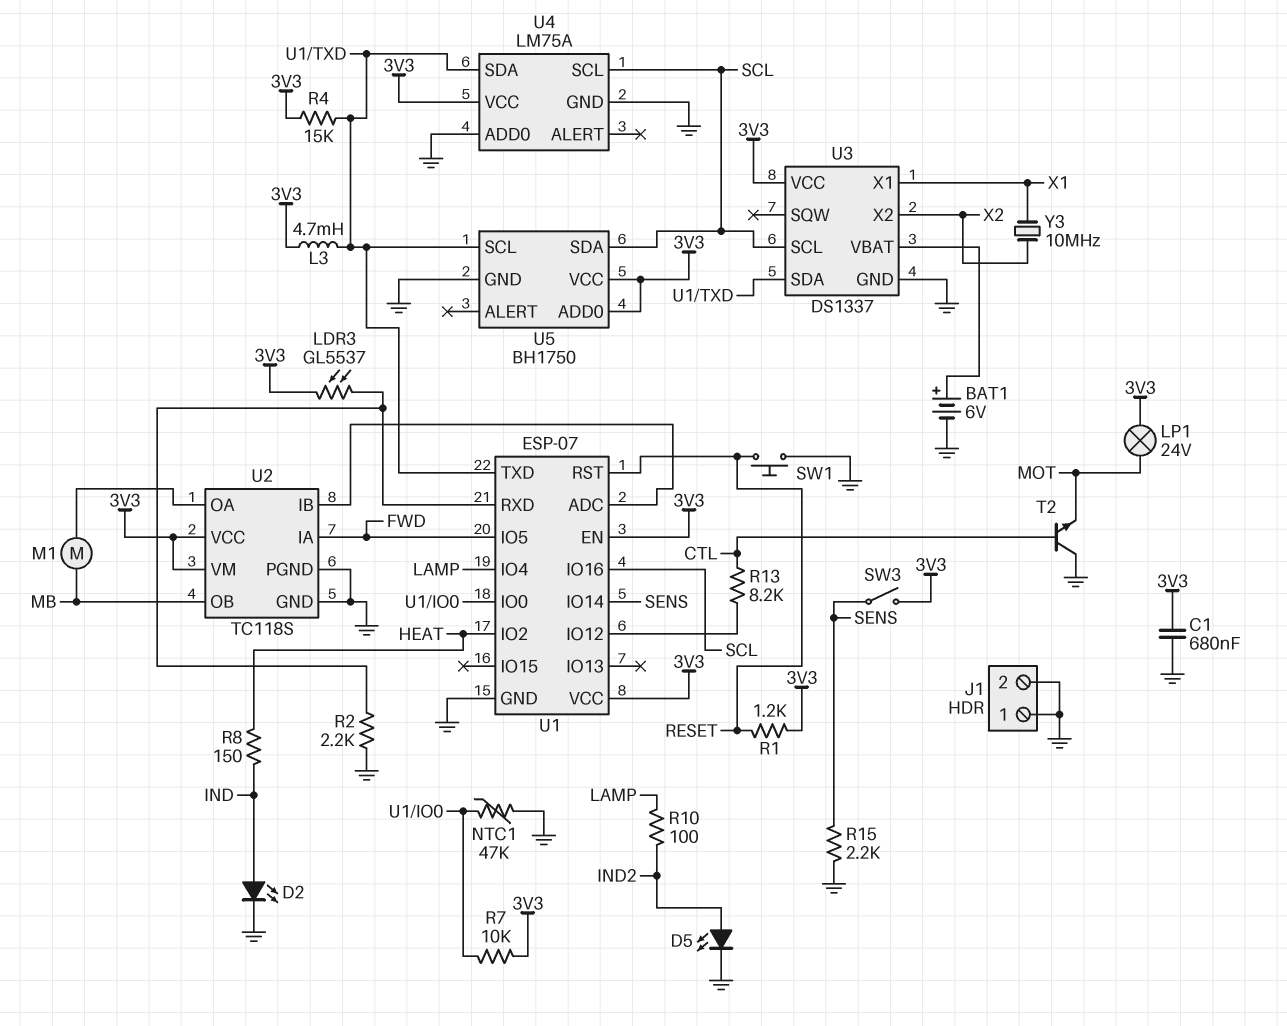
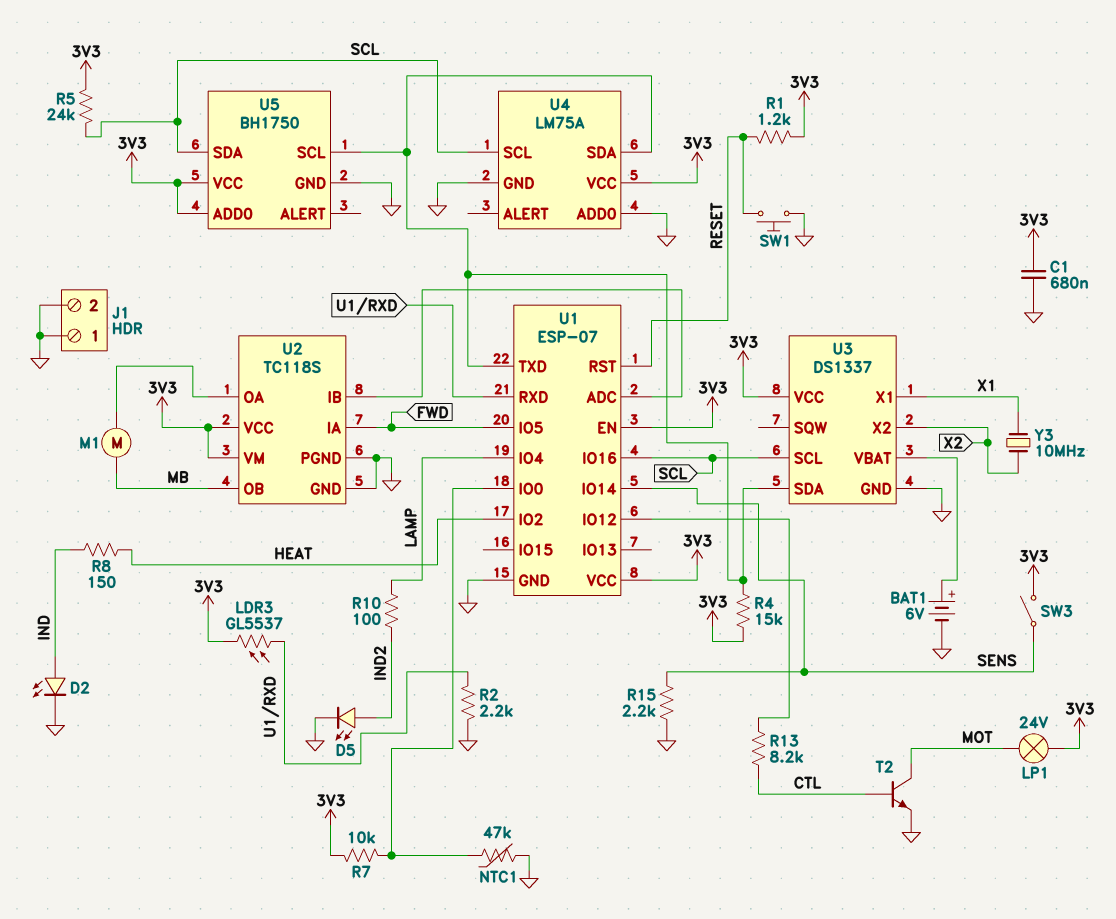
L3: 4.7mH (3V3, U1/TXD) -> none
R5: none -> 24k (3V3, SCL)
T2: NPN (B CTL, C GND, E MOT) -> NPN (B CTL, C MOT, E GND)

